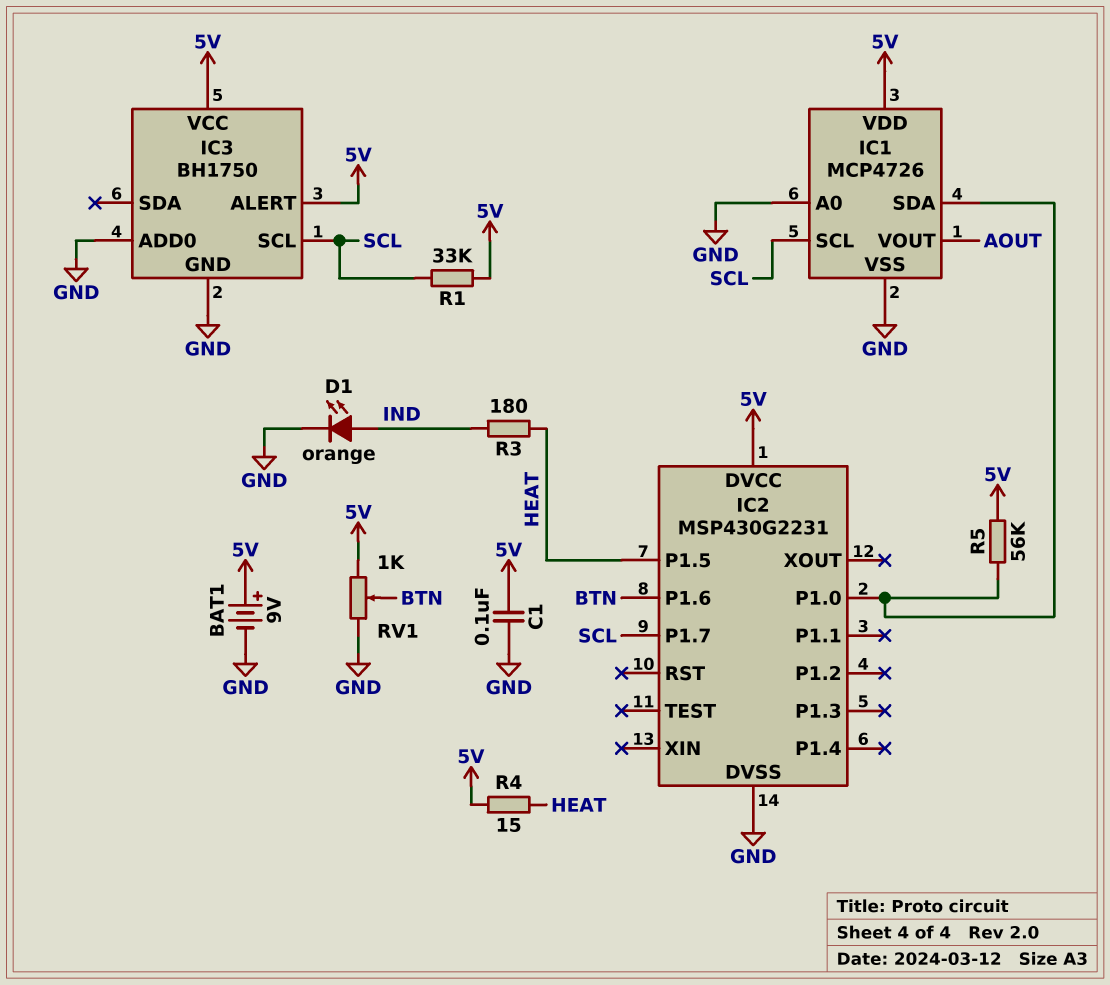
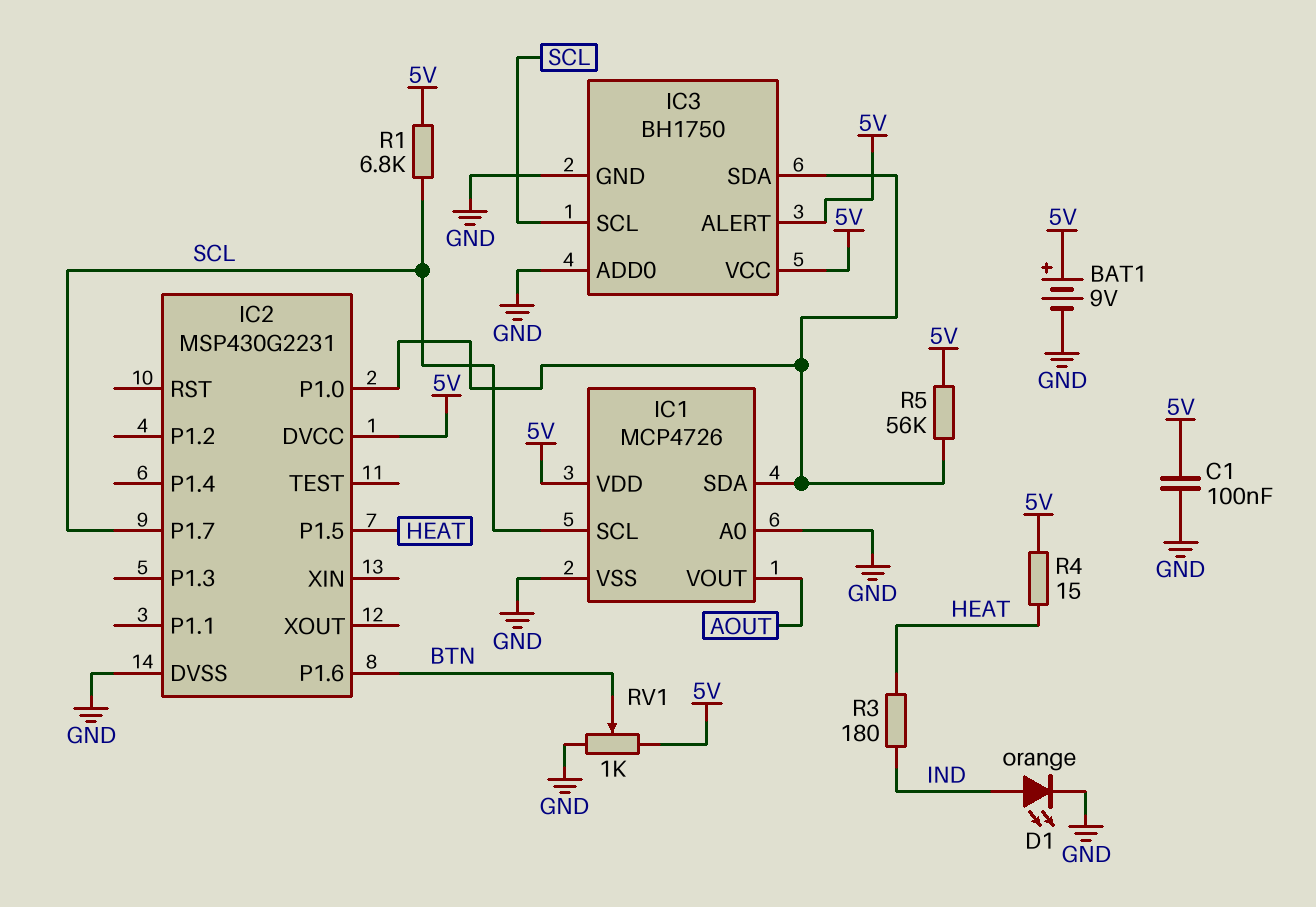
IC3 pin SDA: none -> IC1/SDA
R1: 33k (5V, SCL) -> 6.8k (5V, SCL)

